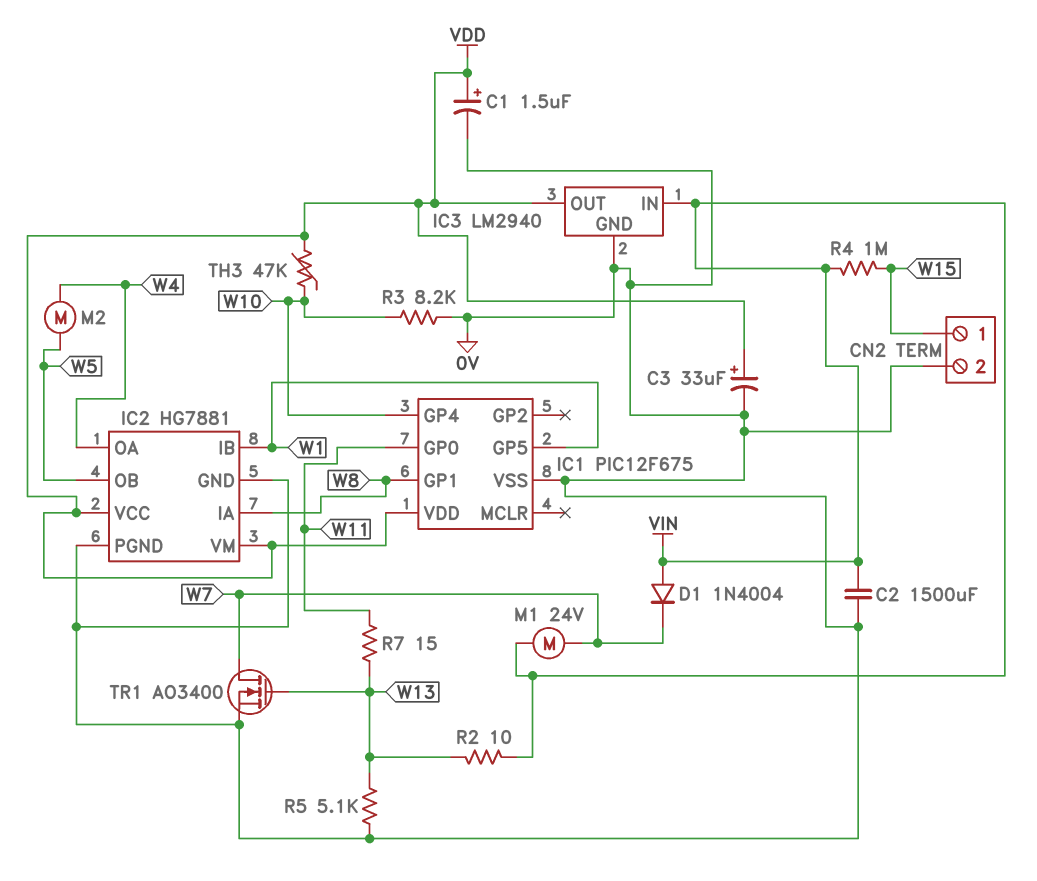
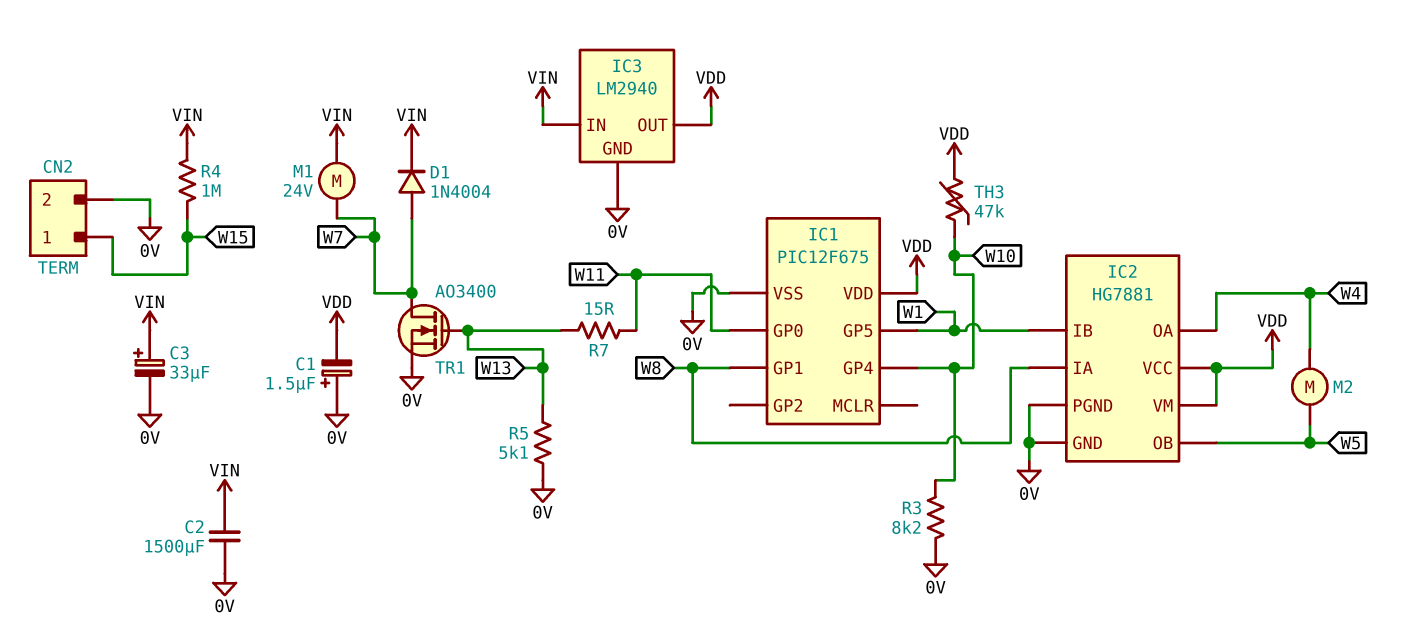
C1: 1.5uF (plus VDD, minus 0V) -> 1.5uF (plus 0V, minus VDD)
C3: 33uF (plus VDD, minus 0V) -> 33uF (plus VIN, minus 0V)
D1: diode 1N4004 (A VIN, K W7) -> diode 1N4004 (A W7, K VIN)
R2: 10 (VIN, W13) -> none

